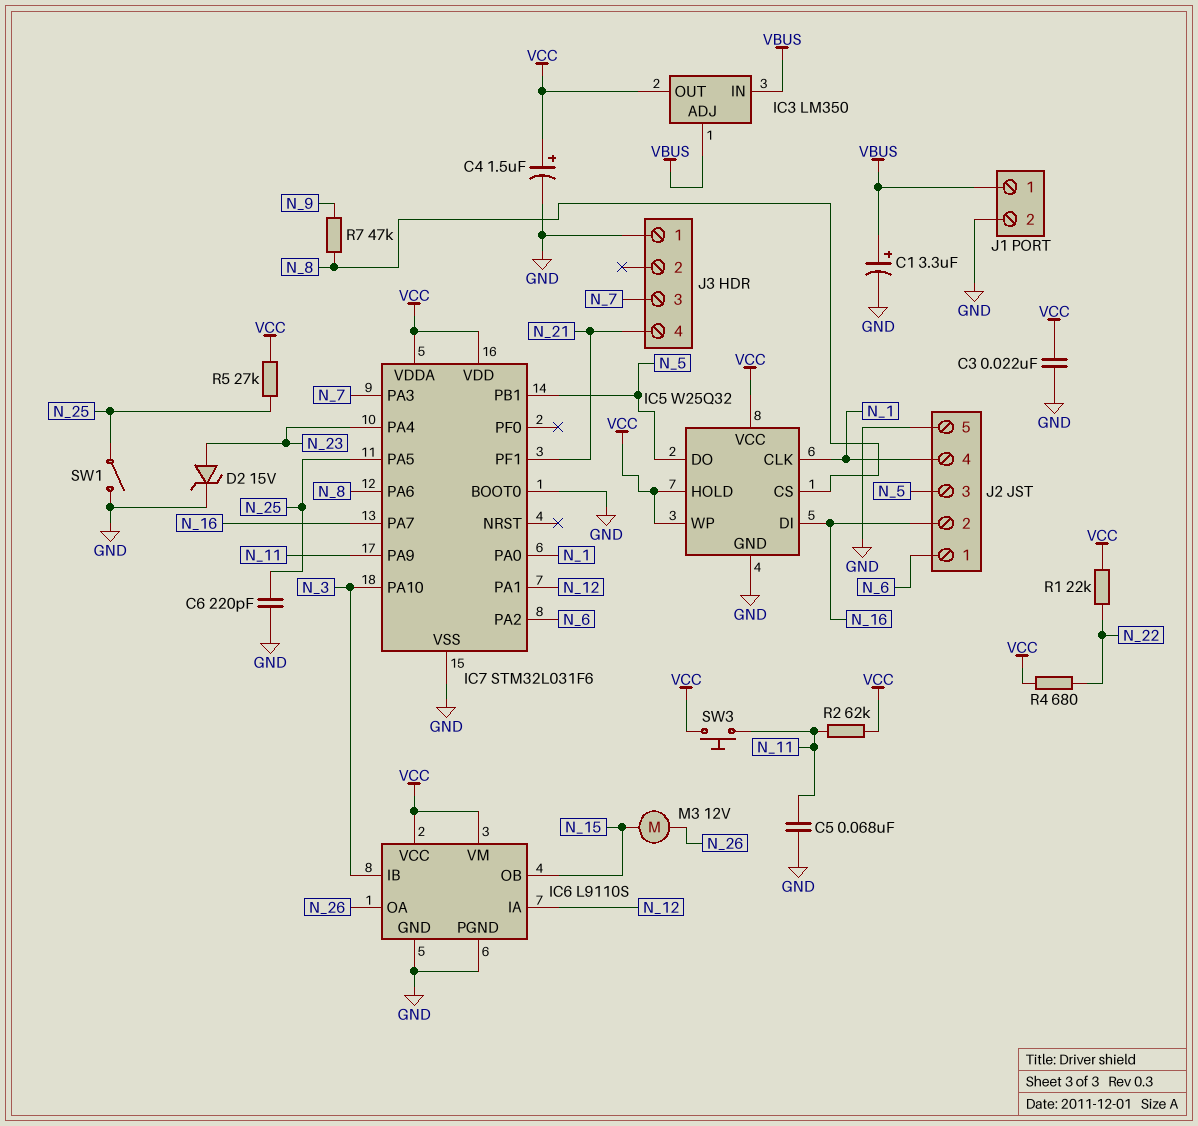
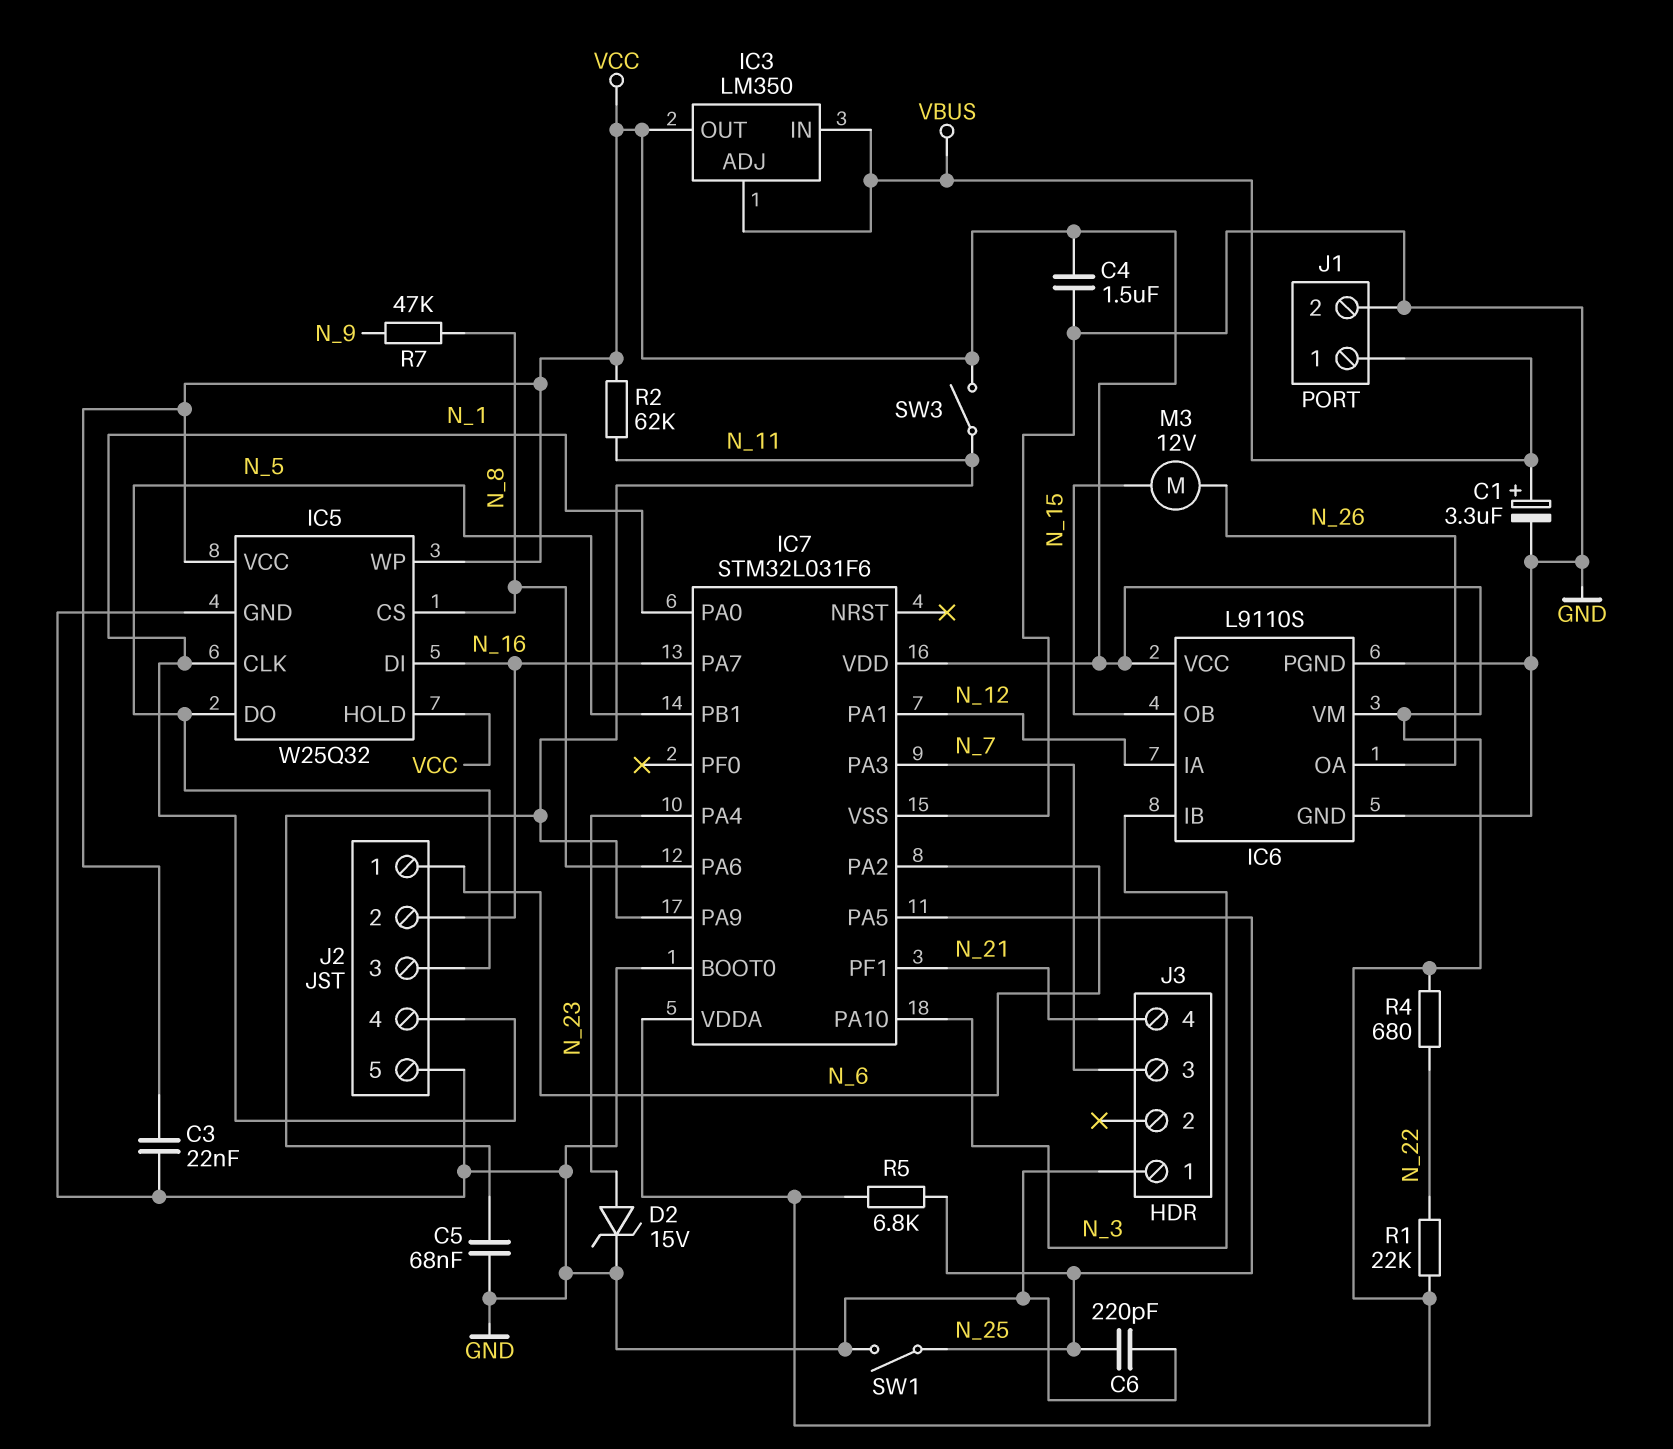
C4: 1.5uF (plus VCC, minus GND) -> 1.5uF (GND, VCC)
R5: 27k (N_25, VCC) -> 6.8k (N_25, VCC)
SW3: button (N_11, VCC) -> switch (N_11, VCC)

